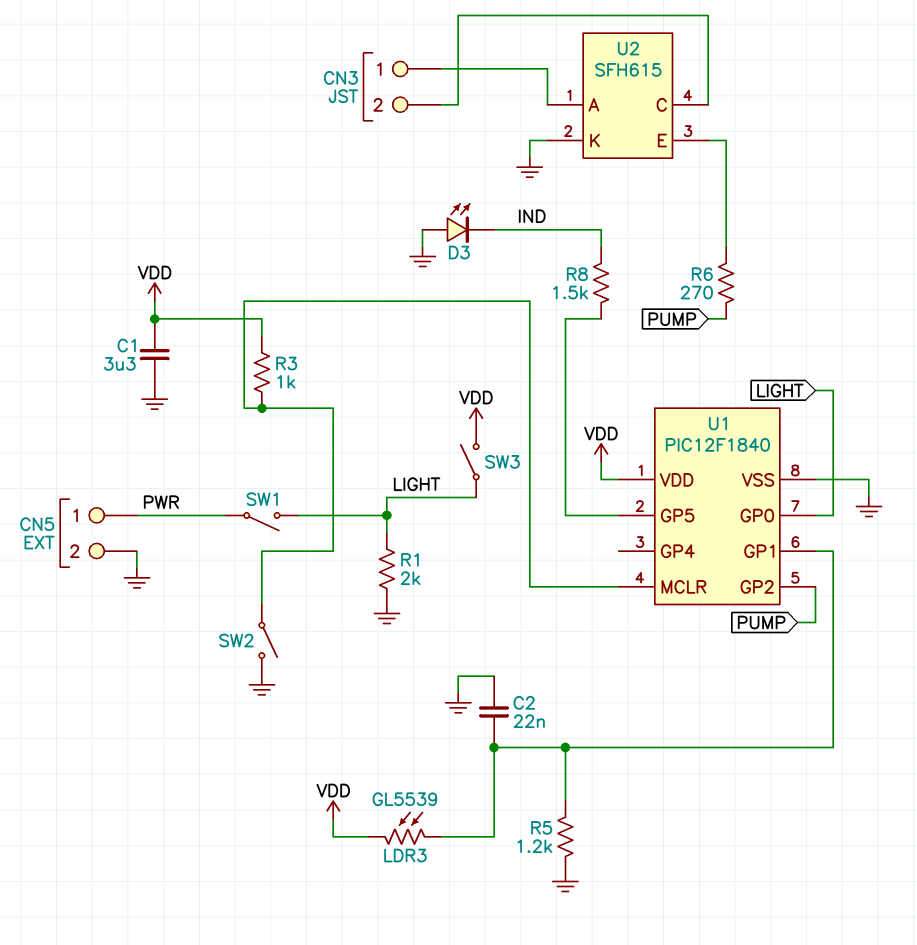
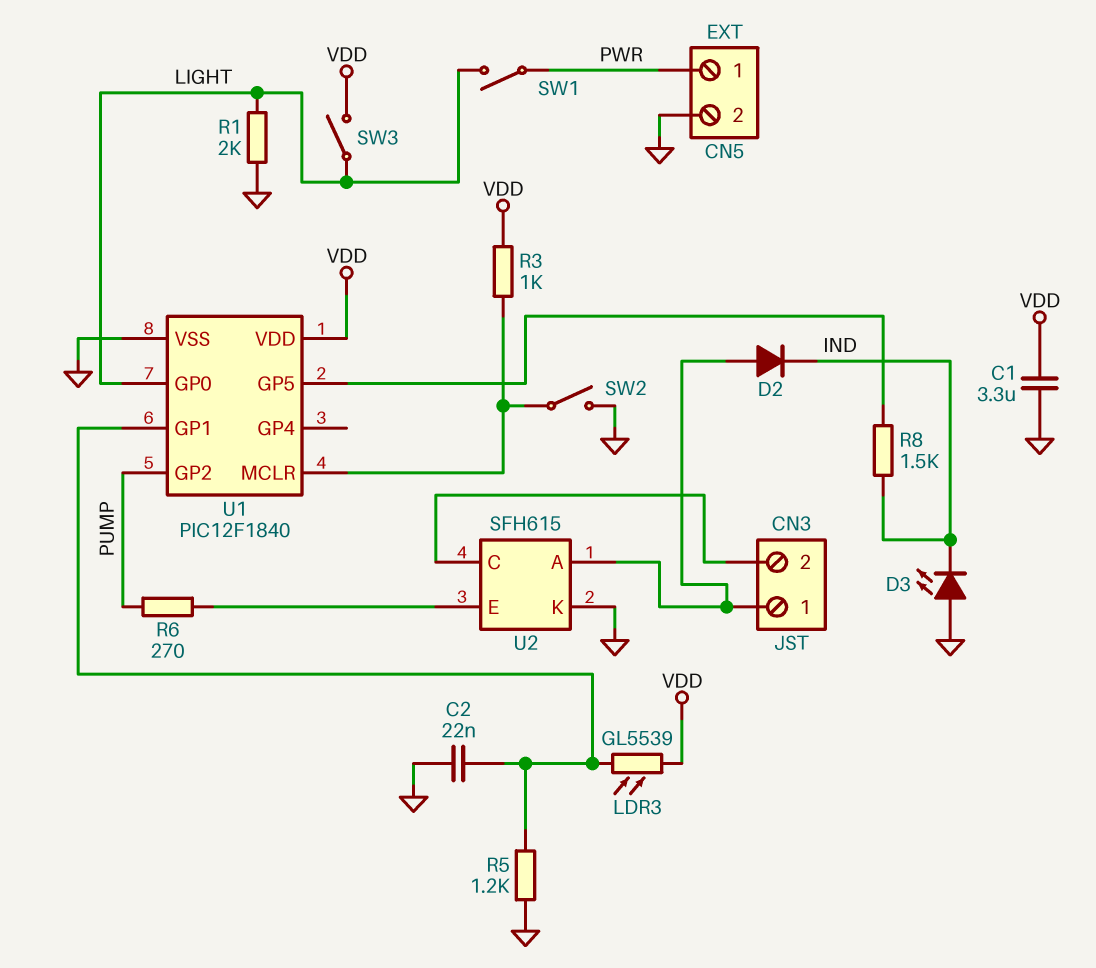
D2: none -> diode (A CN3/1, K IND)

